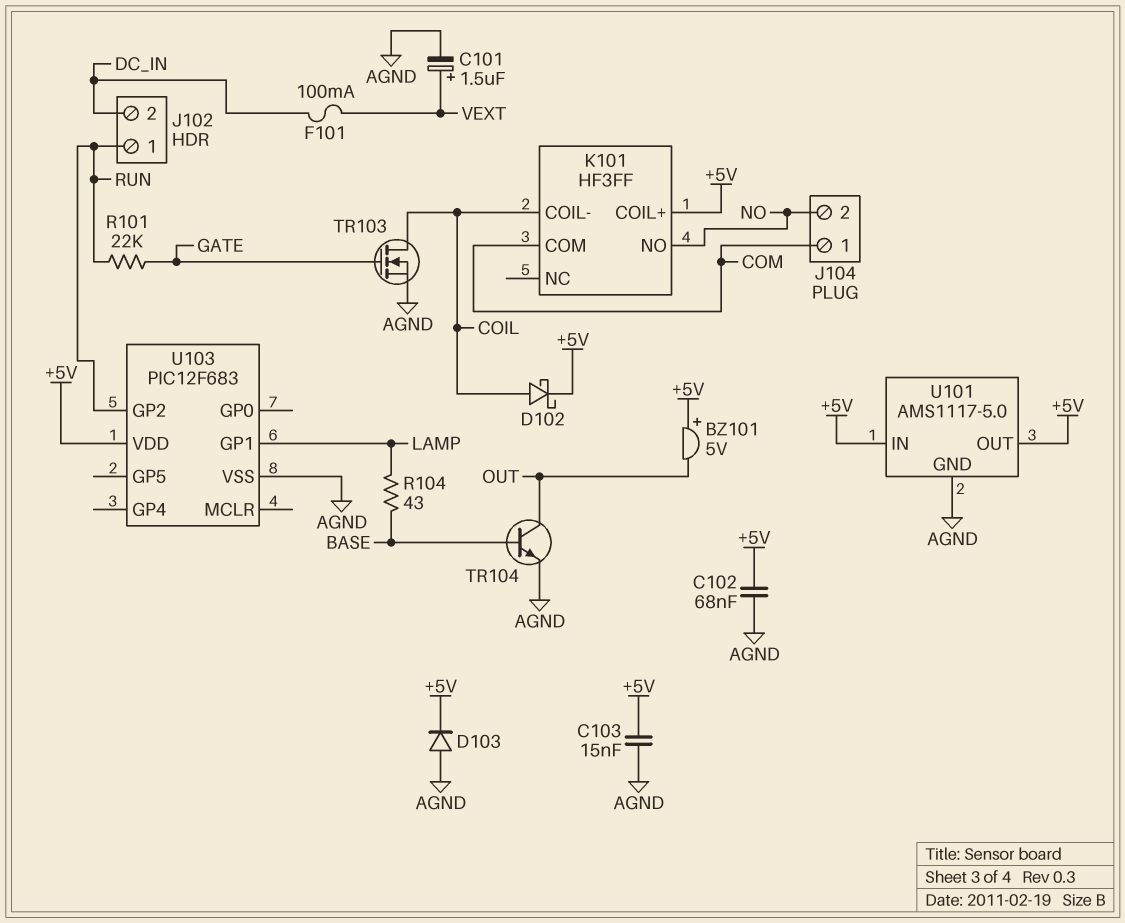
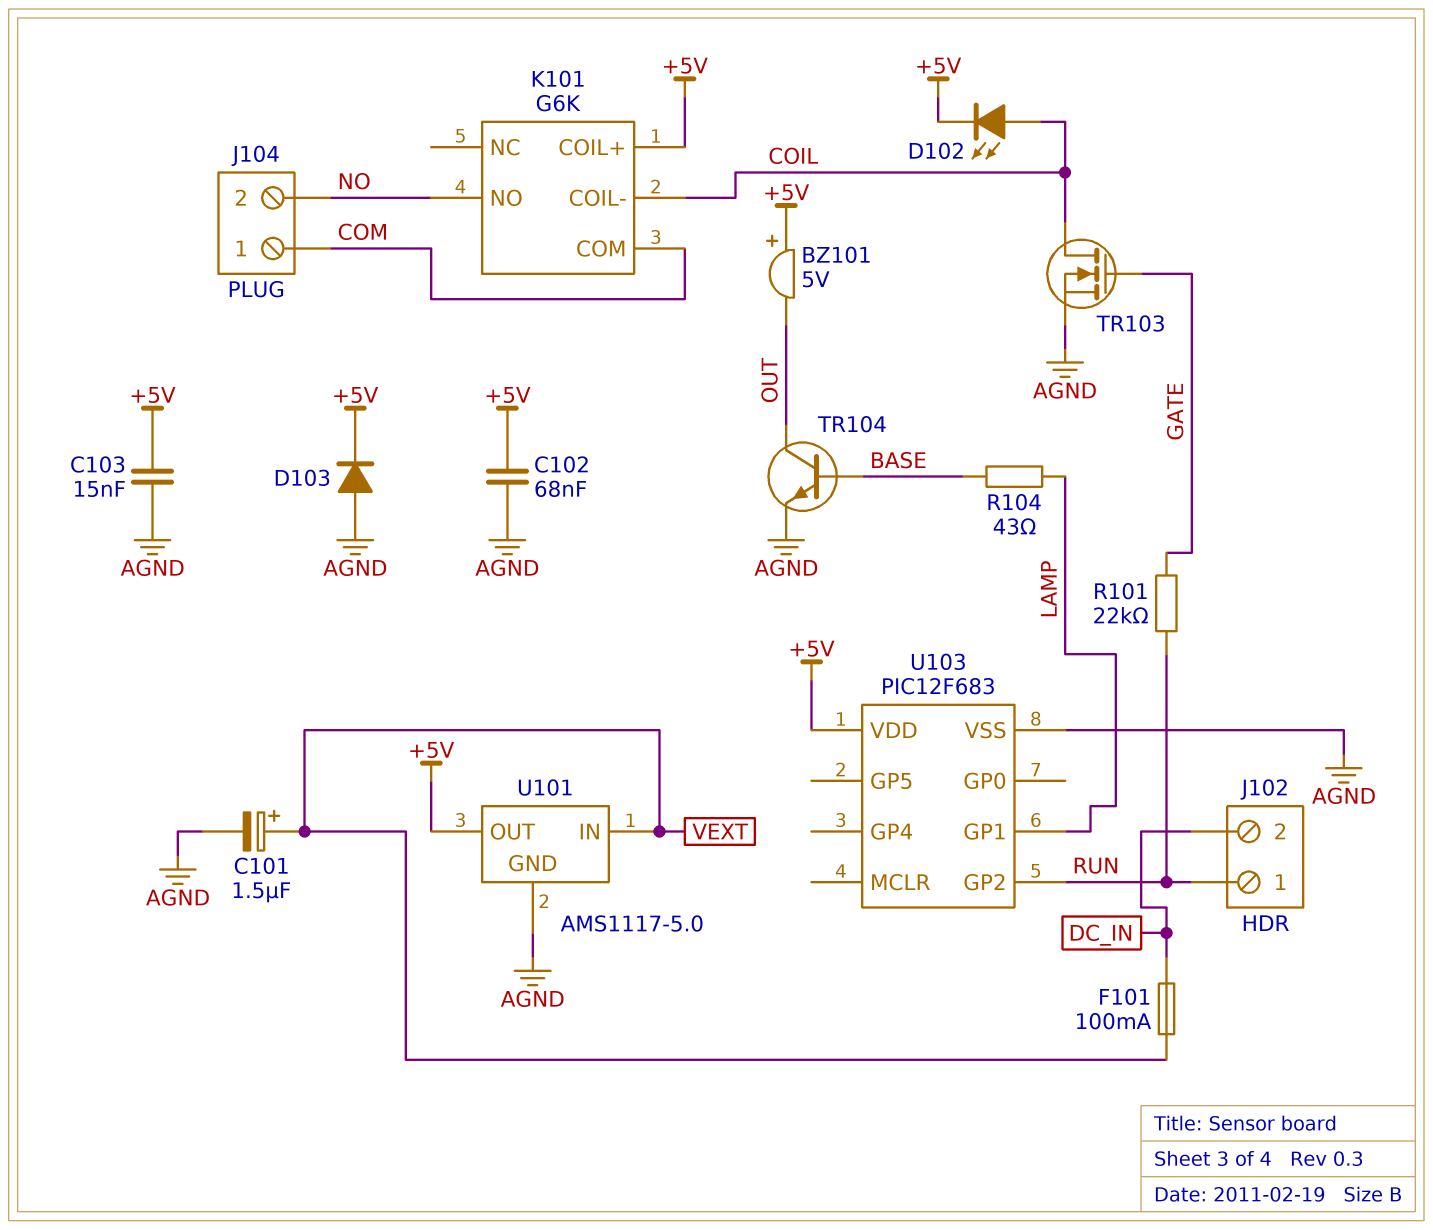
D102: schottky (A COIL, K +5V) -> LED (A COIL, K +5V)
K101: HF3FF -> G6K
U101 pin IN: +5V -> VEXT

